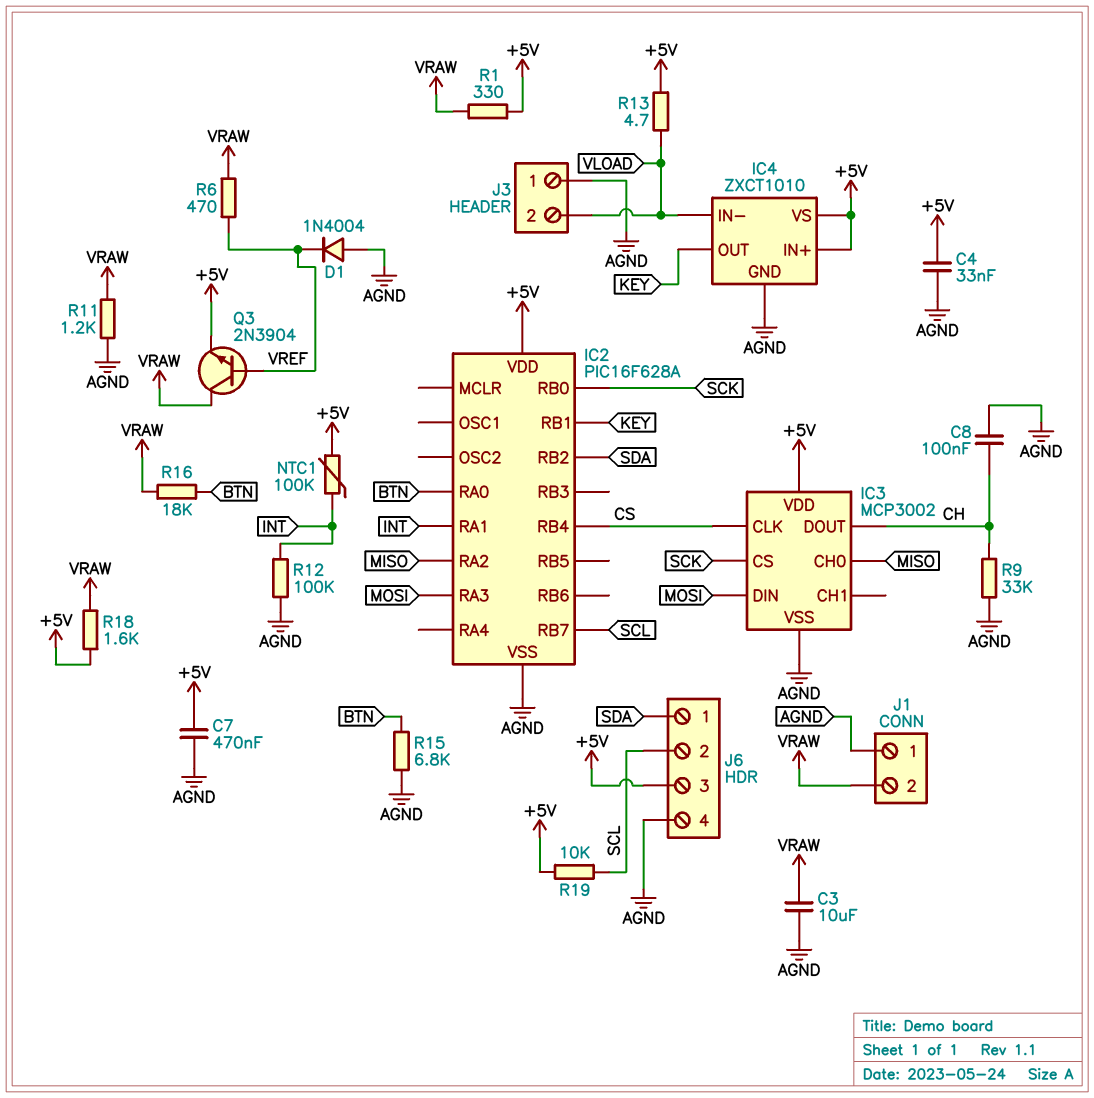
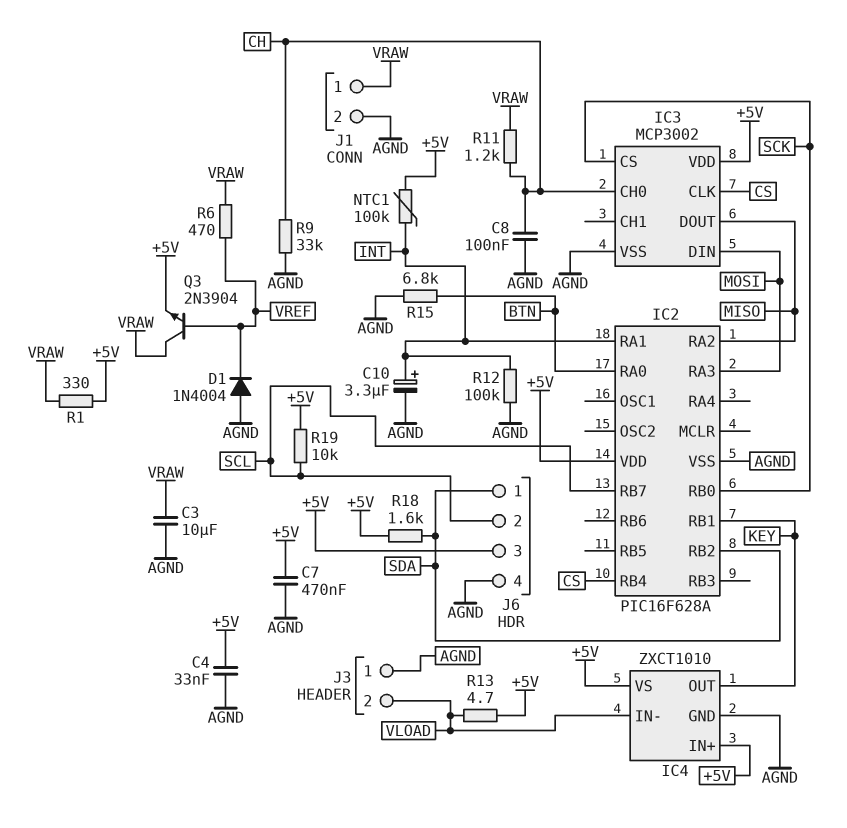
C10: none -> 3.3uF (plus INT, minus AGND)
IC3 pin CH0: MISO -> CH
IC3 pin DOUT: CH -> MISO
J1 pin 1: AGND -> VRAW
J1 pin 2: VRAW -> AGND
R11: 1.2k (AGND, VRAW) -> 1.2k (CH, VRAW)
R16: 18k (BTN, VRAW) -> none
R18: 1.6k (+5V, VRAW) -> 1.6k (+5V, SDA)

